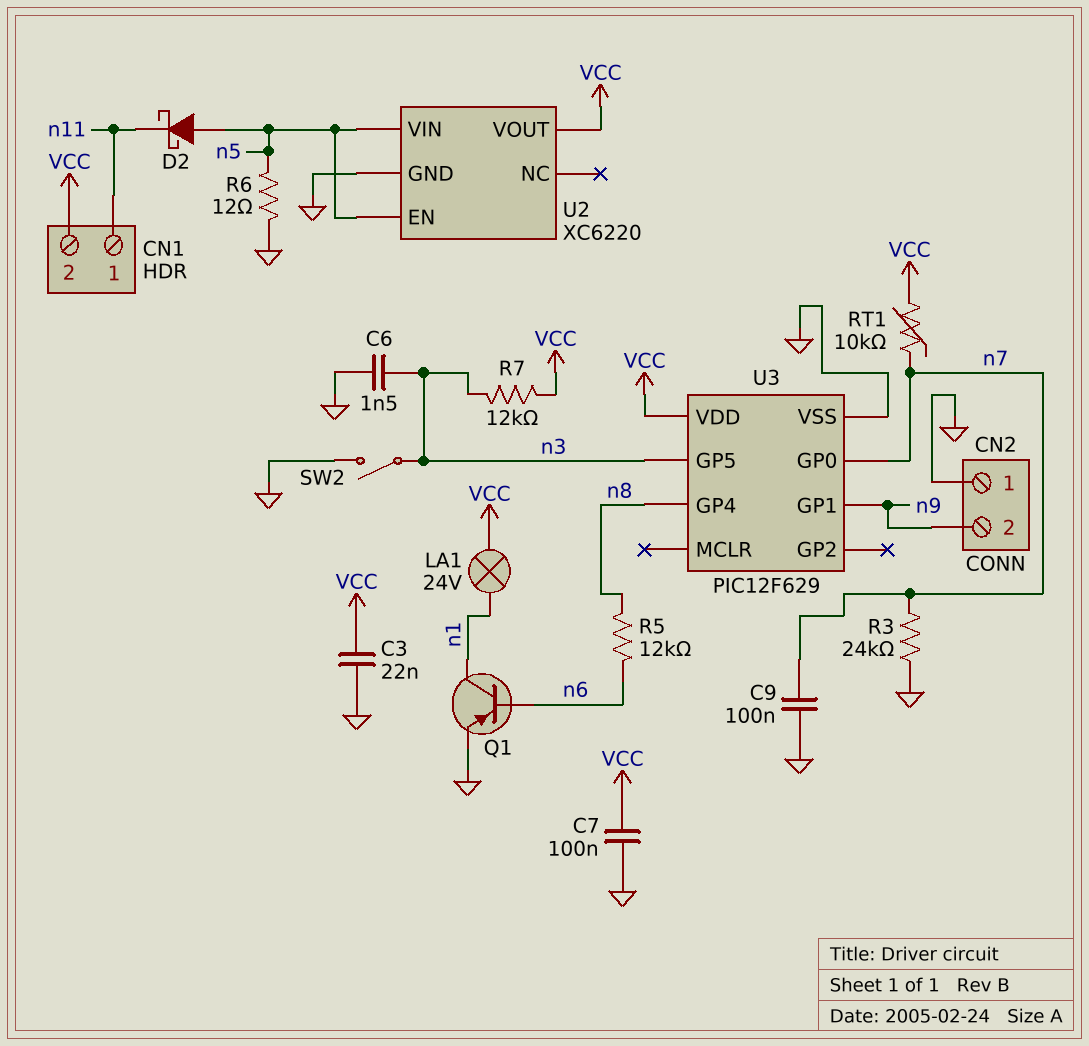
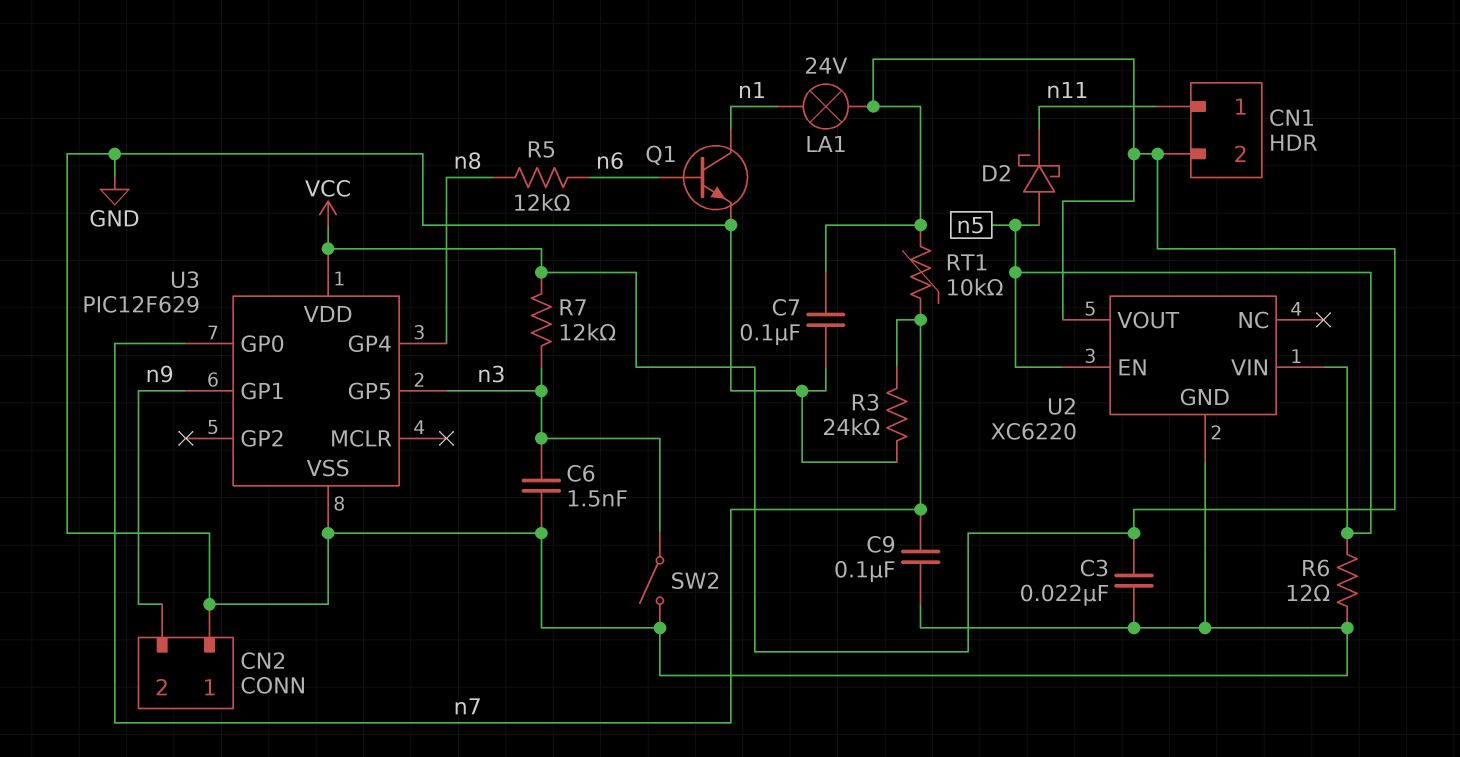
Q1: PNP (B n6, C n1, E GND) -> NPN (B n6, C n1, E GND)

